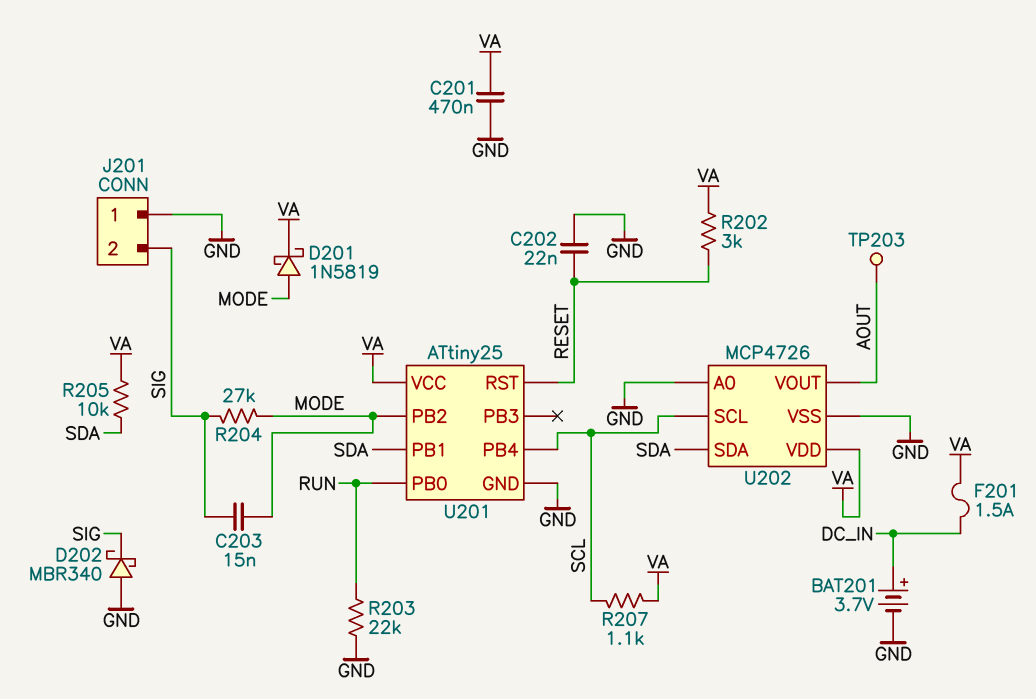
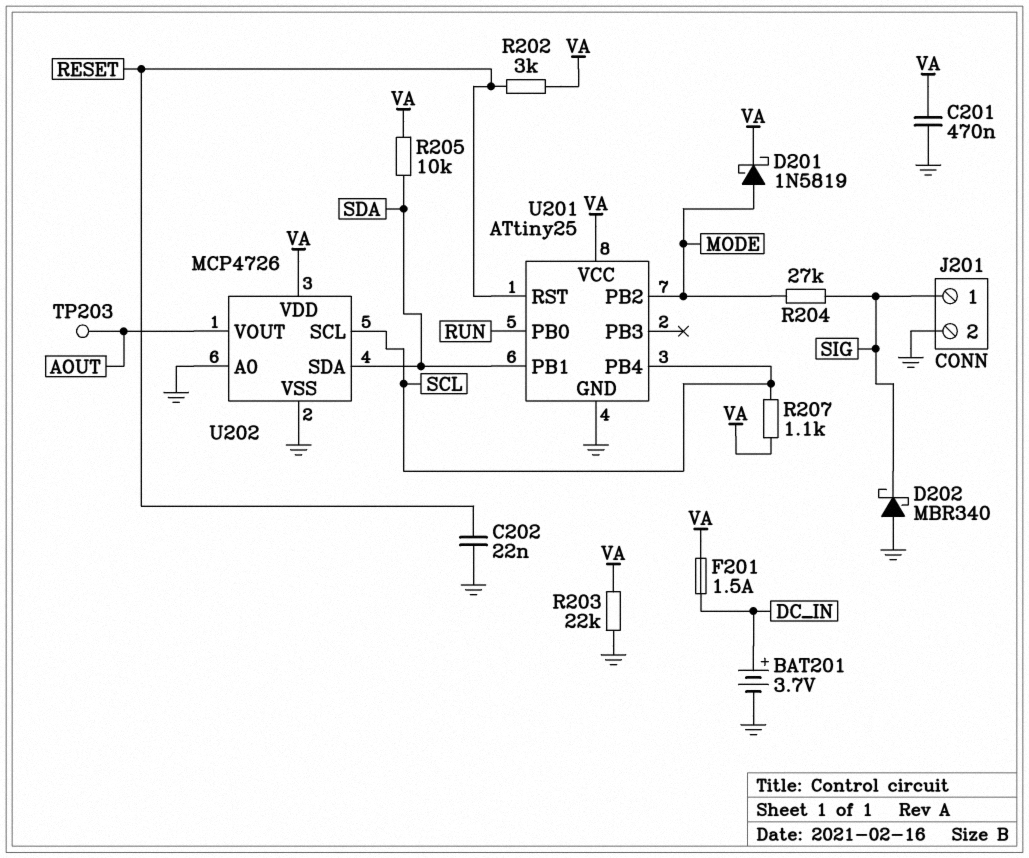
C203: 15nF (MODE, SIG) -> none
J201 pin 1: GND -> SIG
J201 pin 2: SIG -> GND
R203: 22k (GND, RUN) -> 22k (GND, VA)

